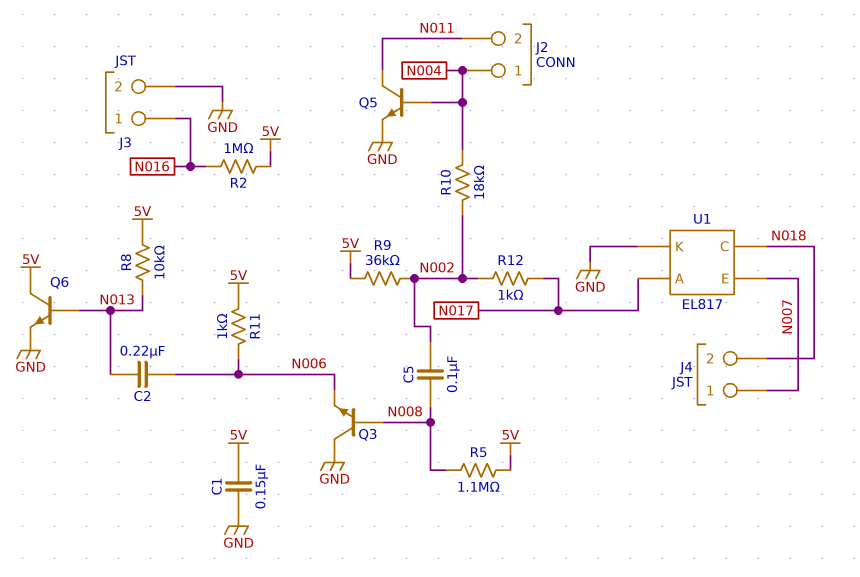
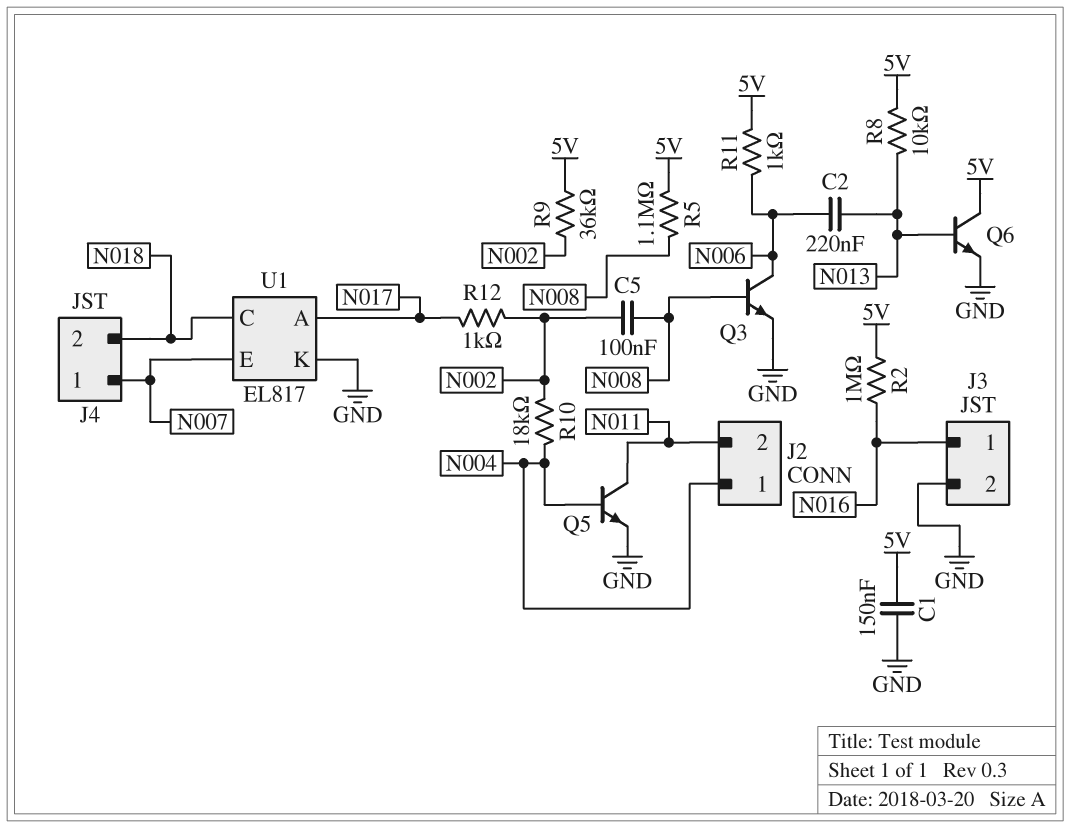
Q3: NPN (B N008, C GND, E N006) -> NPN (B N008, C N006, E GND)

